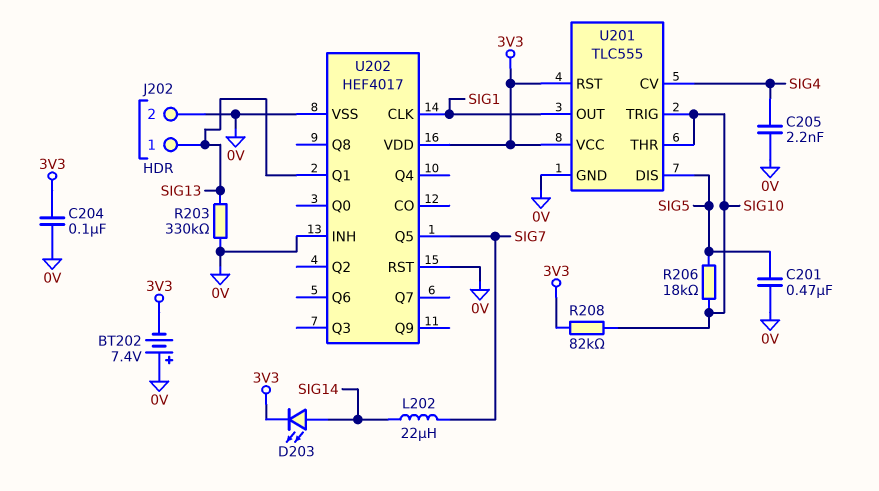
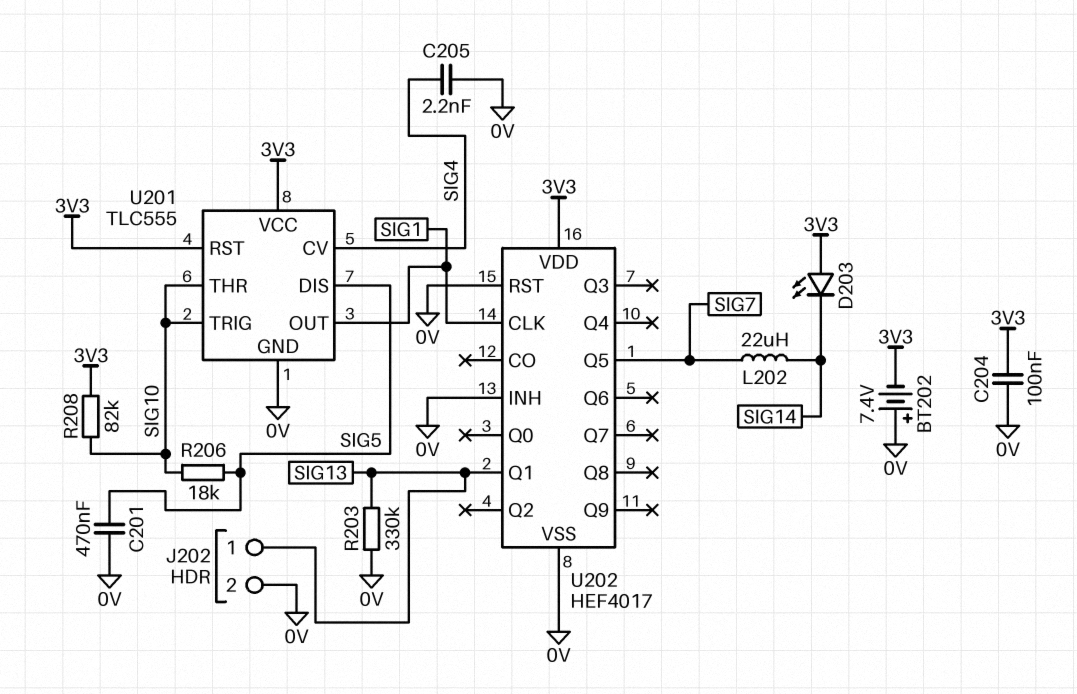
D203: LED (A SIG14, K 3V3) -> LED (A 3V3, K SIG14)

